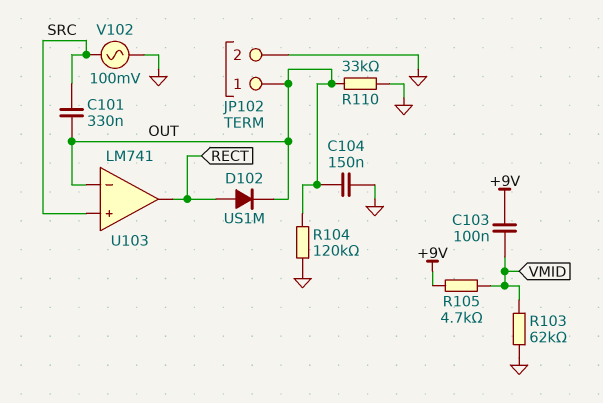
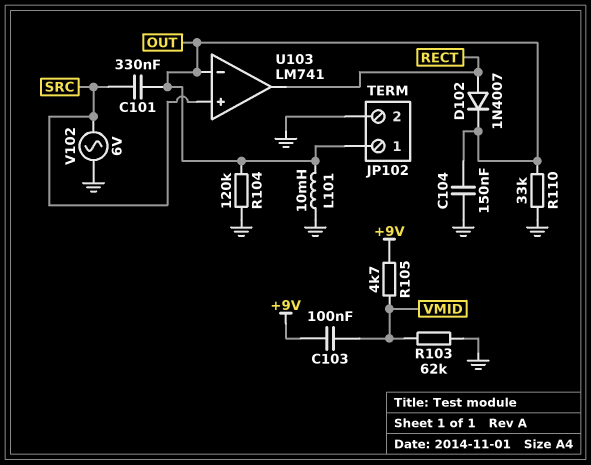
D102: diode US1M (A RECT, K OUT) -> diode 1N4007 (A RECT, K OUT)
L101: none -> 10mH (GND, OUT)
V102: AC 100mV (GND, SRC) -> AC 6V (GND, SRC)

